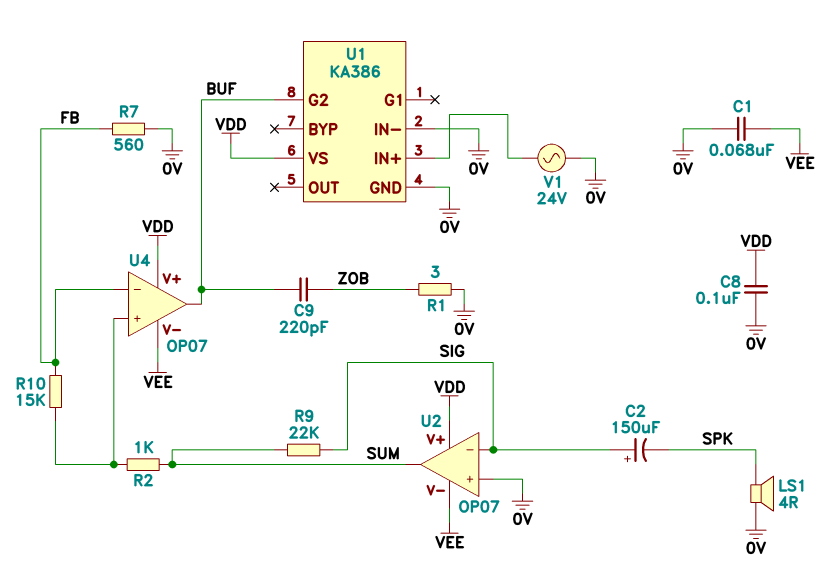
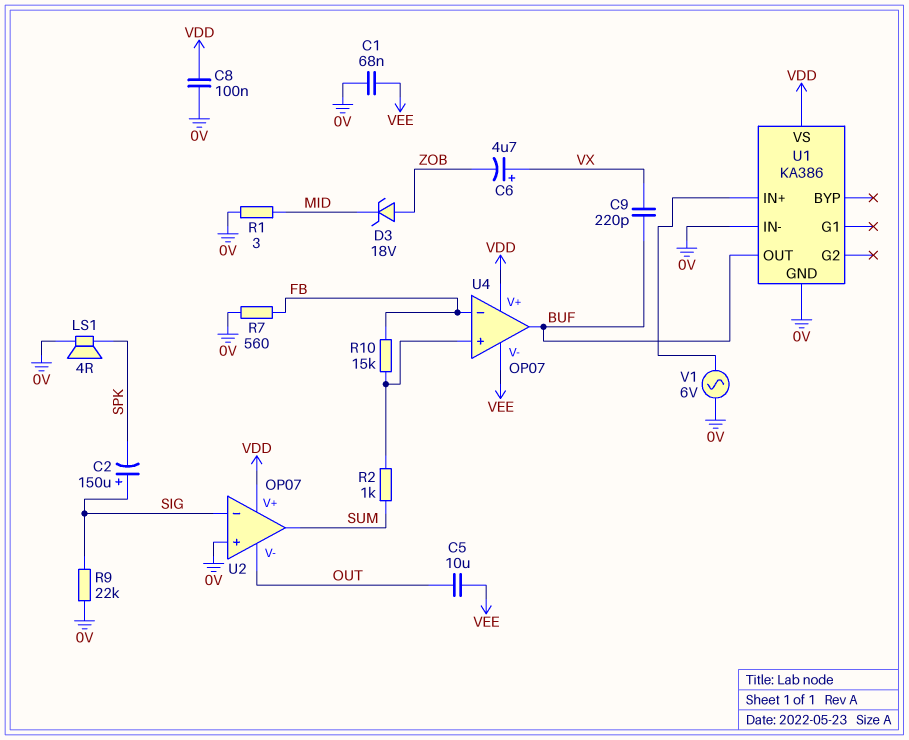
C5: none -> 10uF (OUT, VEE)
C6: none -> 4.7uF (plus VX, minus ZOB)
C9: 220pF (BUF, ZOB) -> 220pF (BUF, VX)
D3: none -> zener 18V (A ZOB, K MID)
R1: 3 (0V, ZOB) -> 3 (0V, MID)
R9: 22k (SIG, SUM) -> 22k (0V, SIG)
U1 pin G2: BUF -> none
U1 pin OUT: none -> BUF
U2 pin V-: VEE -> OUT
V1: AC 24V (0V, U1/IN+) -> AC 6V (0V, U1/IN+)

